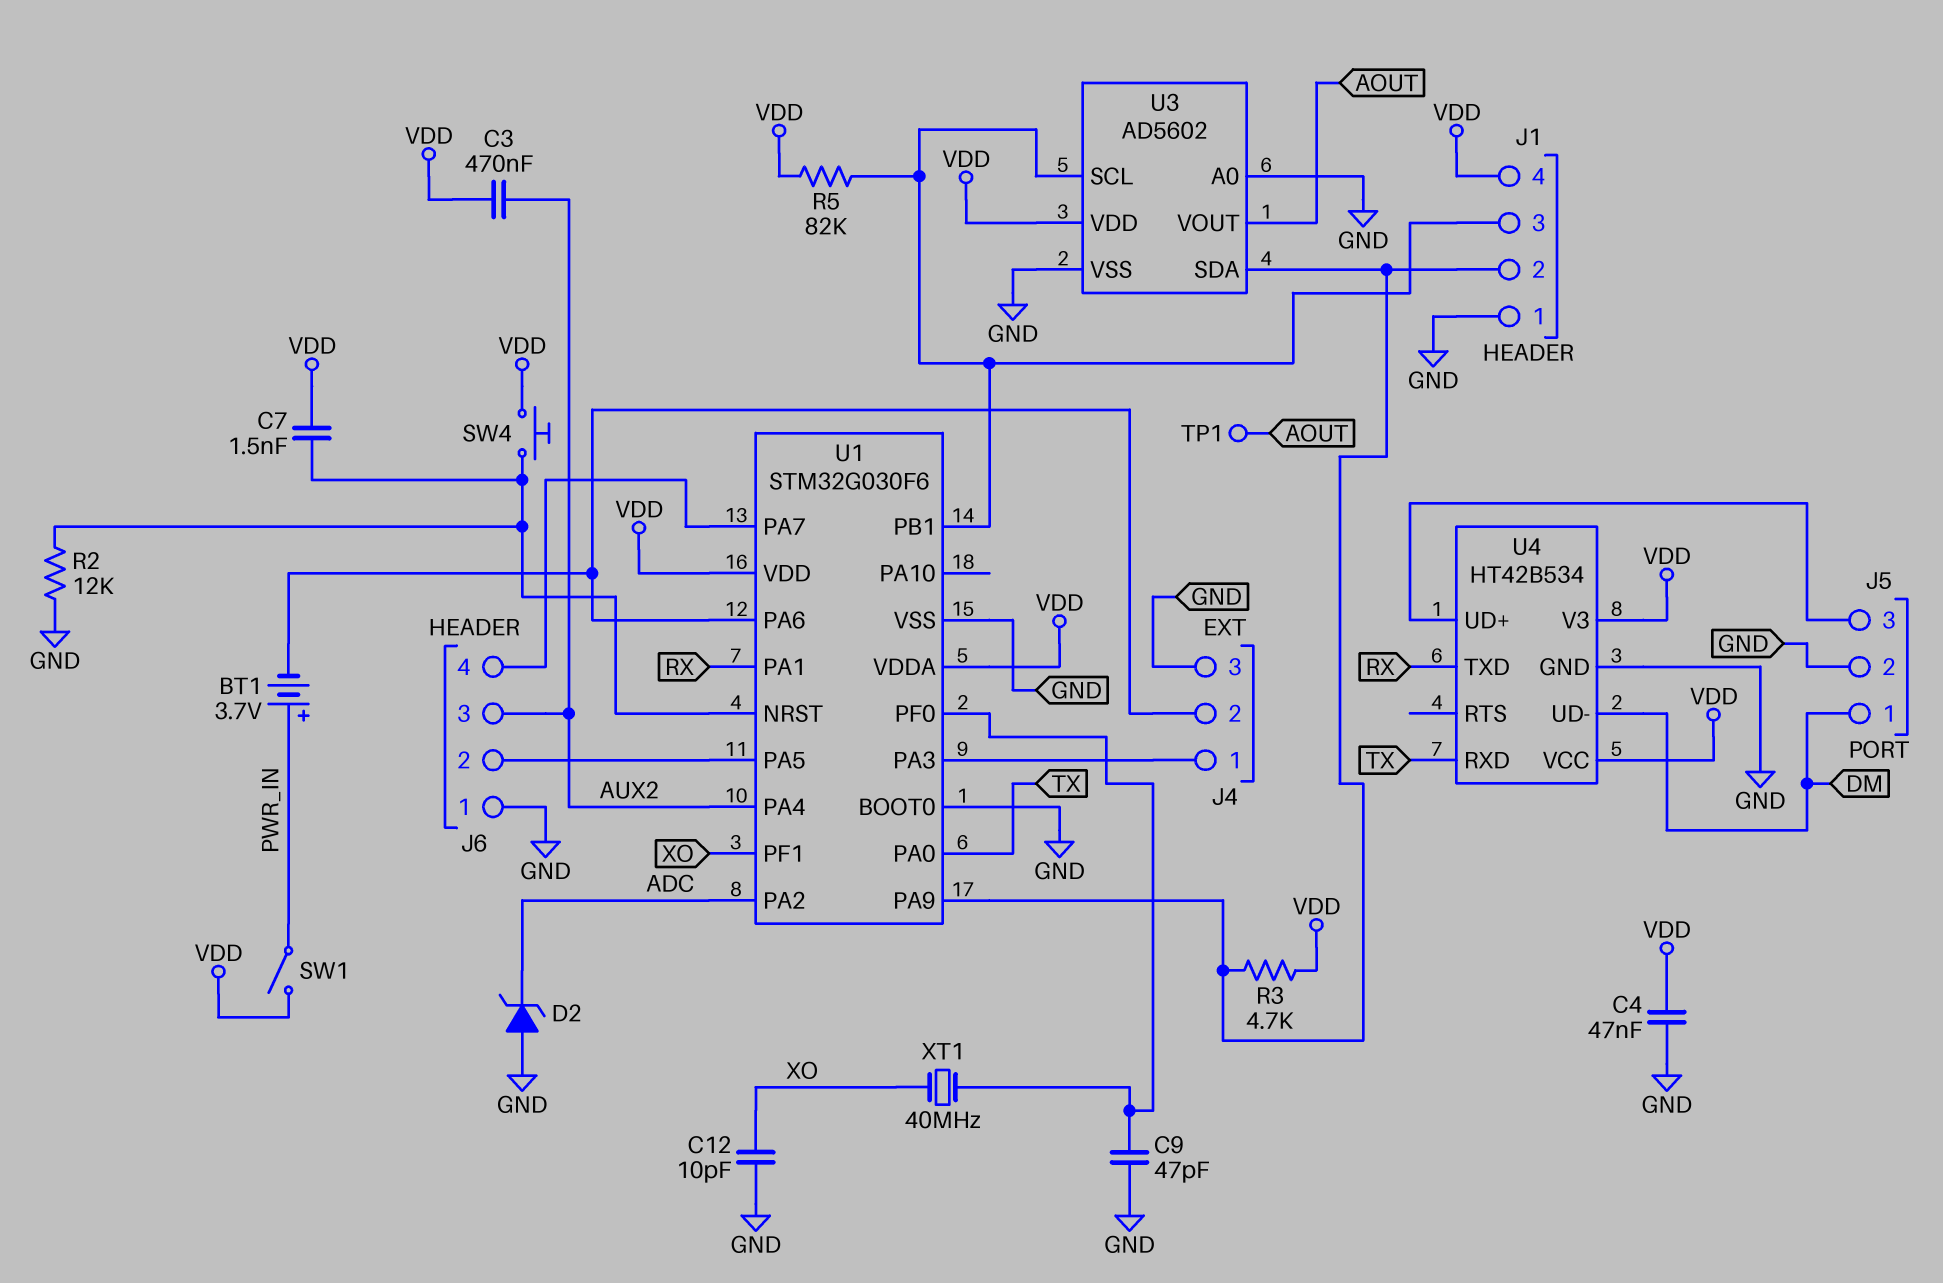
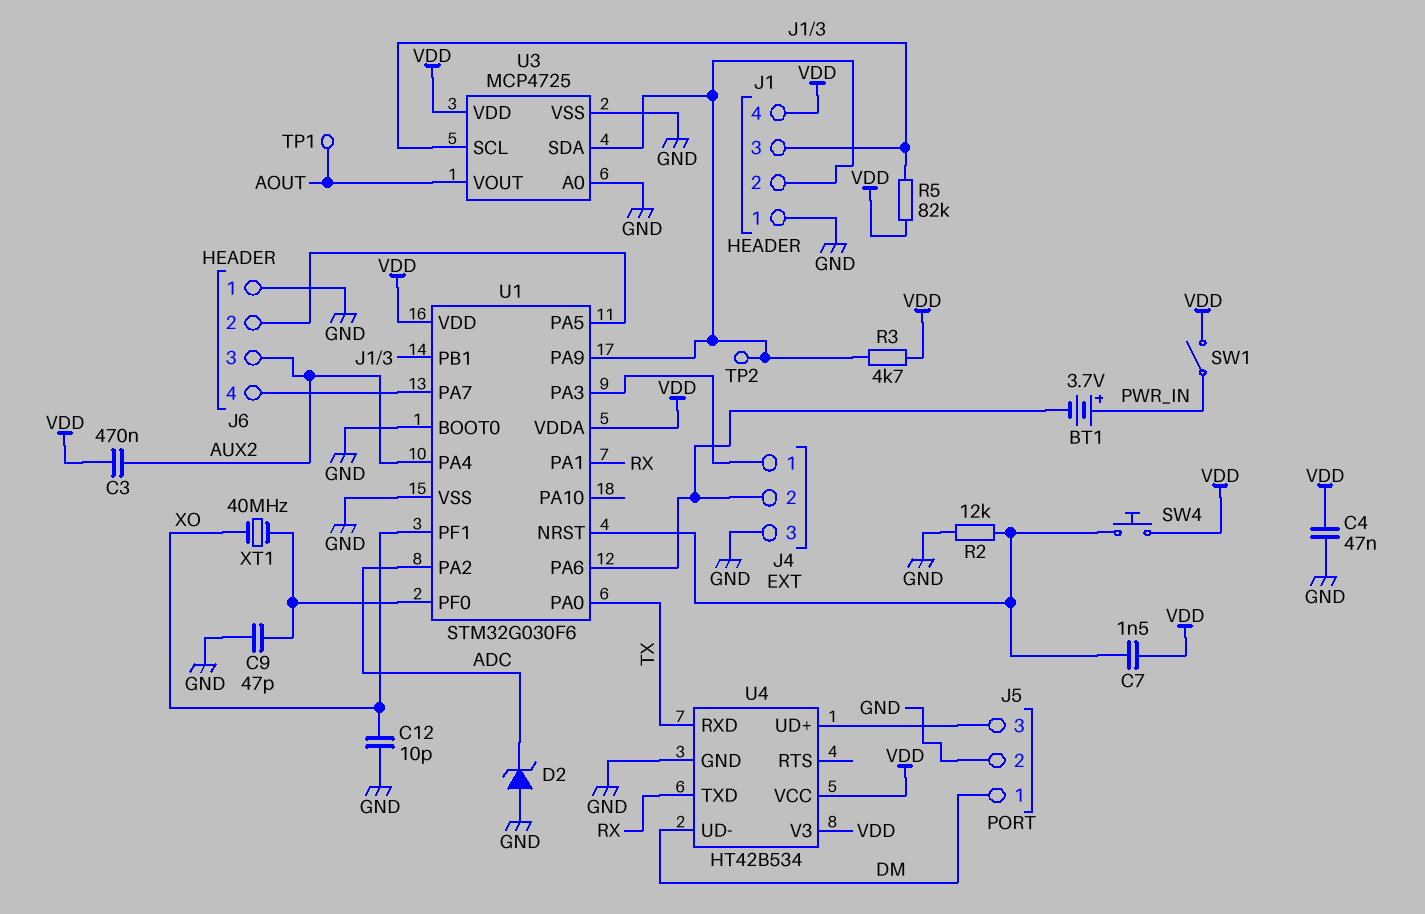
TP2: none -> test point (J1/2)
U3: AD5602 -> MCP4725

